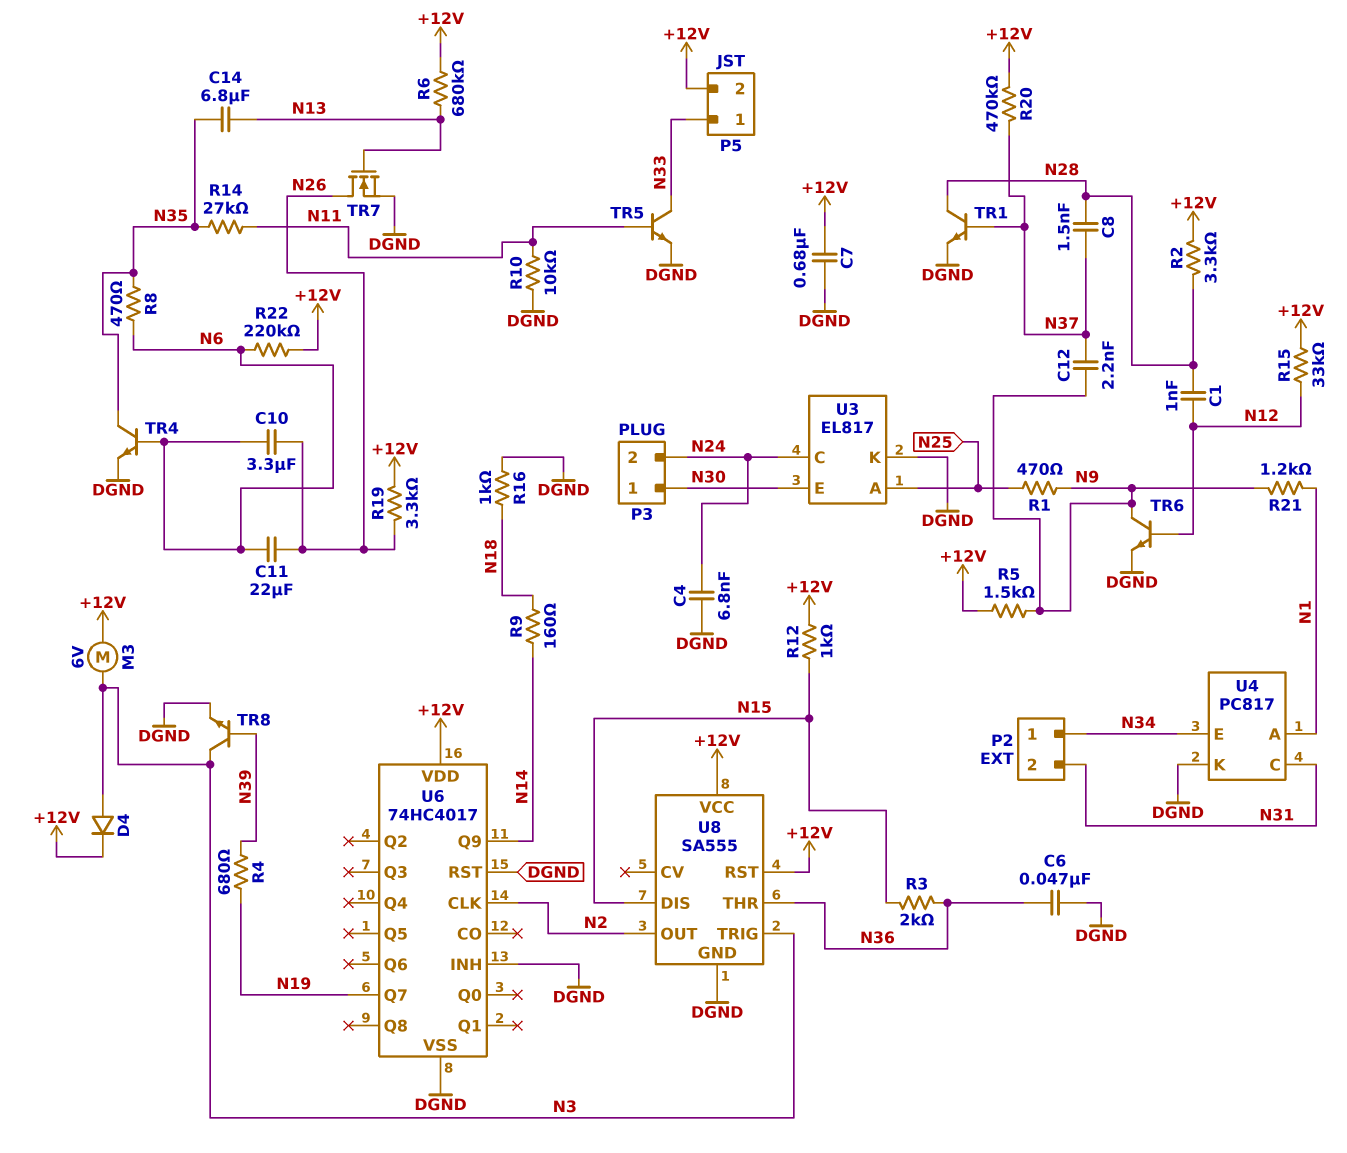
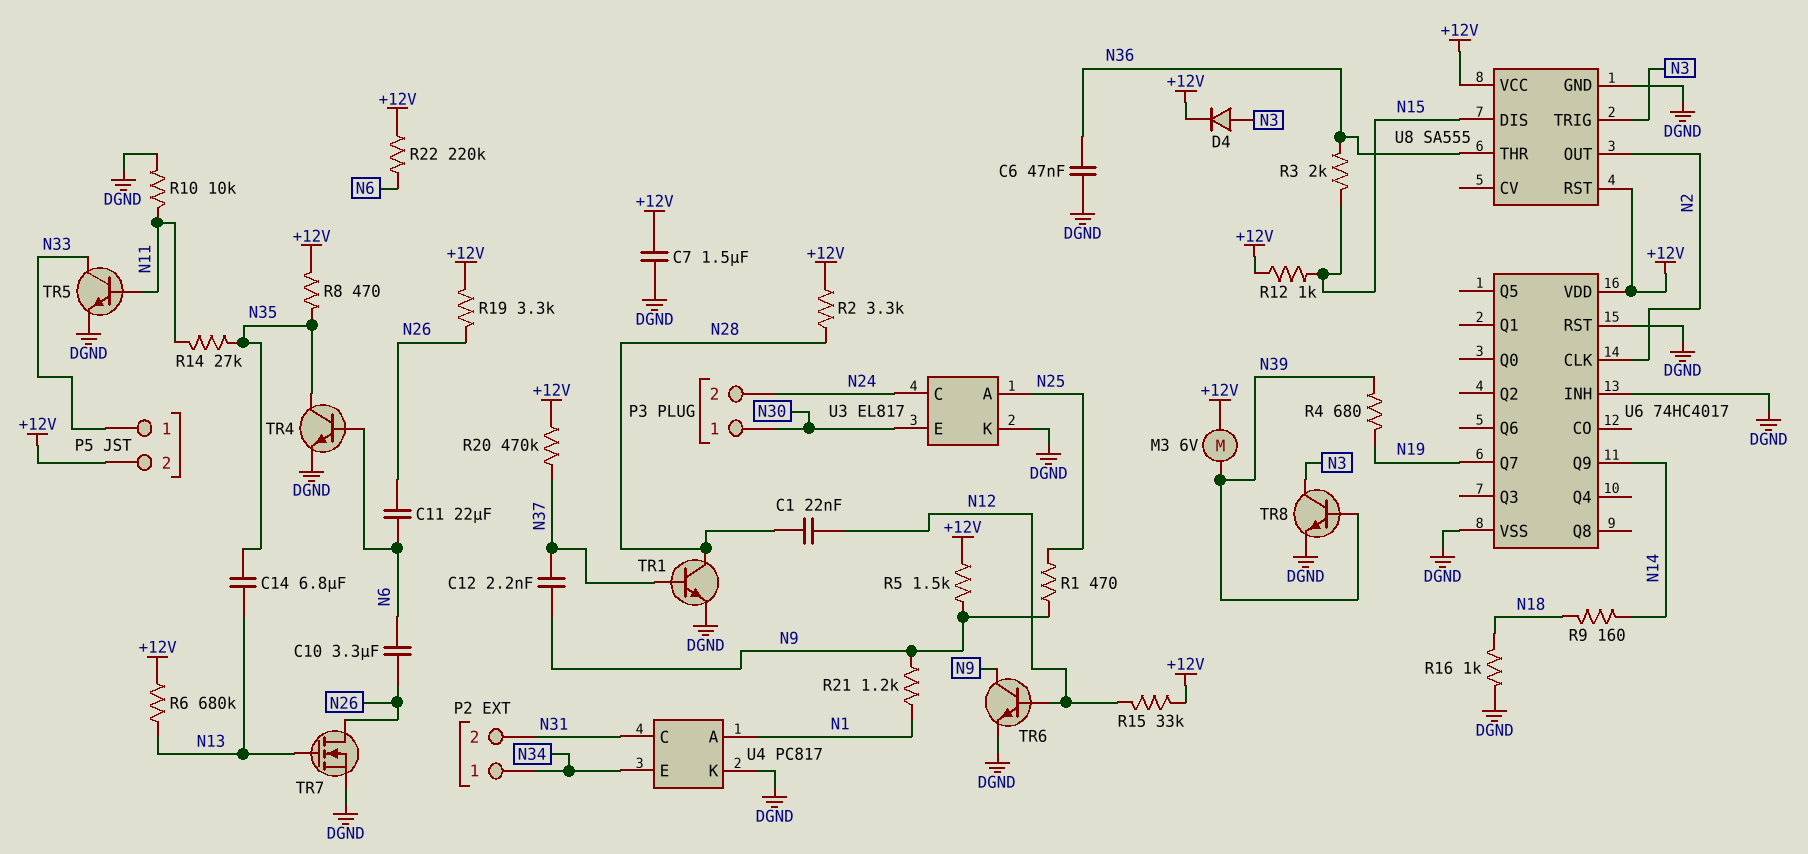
C1: 1nF (N12, N28) -> 22nF (N12, N28)
C4: 6.8nF (DGND, N24) -> none
C7: 680nF (+12V, DGND) -> 1.5uF (+12V, DGND)
C8: 1.5nF (N28, N37) -> none
M3: motor 6V (+12V, N3) -> motor 6V (+12V, N39)
R8: 470 (N6, N35) -> 470 (+12V, N35)

